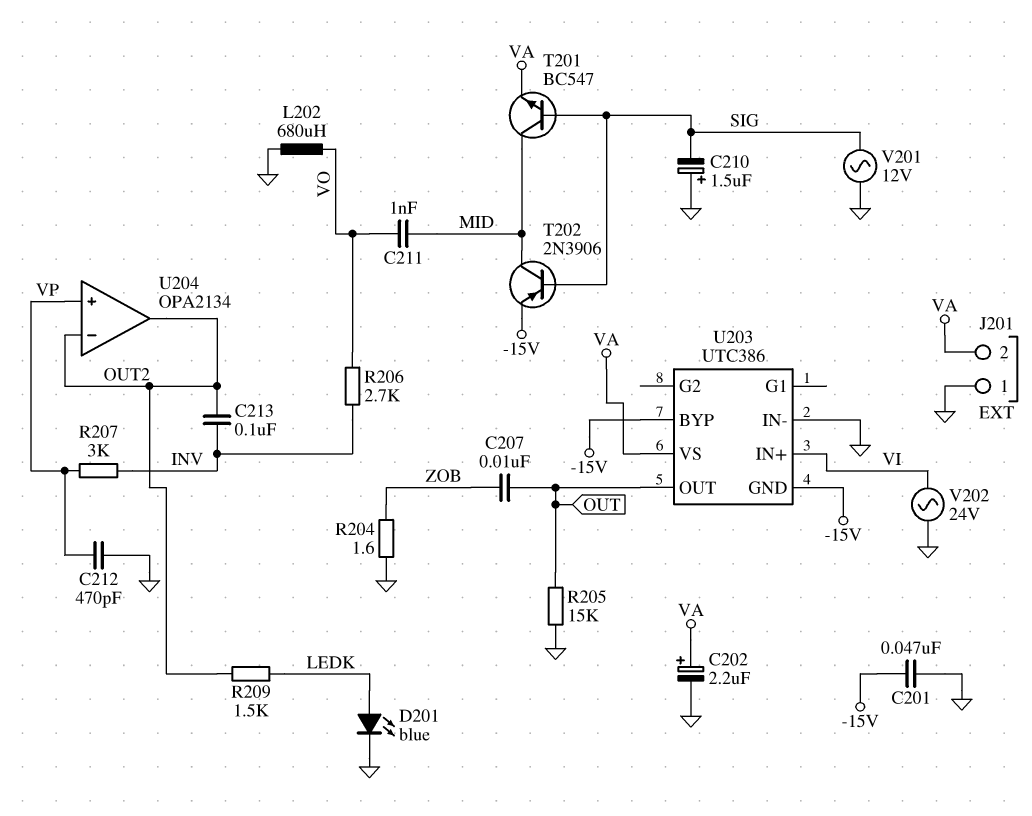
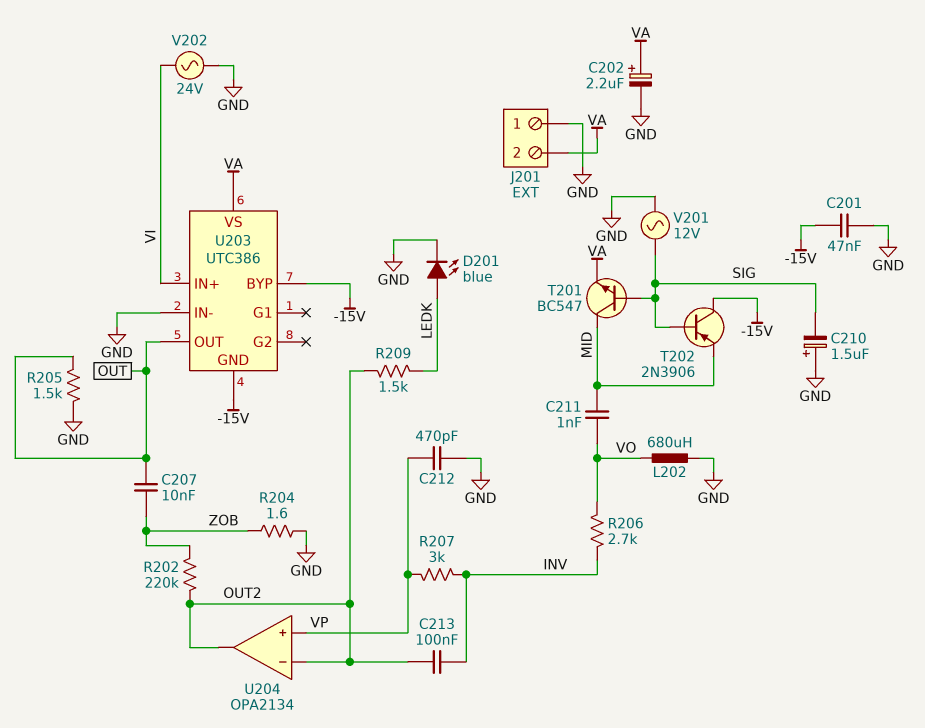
R202: none -> 220k (OUT2, ZOB)
R205: 15k (GND, OUT) -> 1.5k (GND, OUT)
T202: PNP 2N3906 (B SIG, C MID, E -15V) -> PNP 2N3906 (B SIG, C -15V, E MID)

